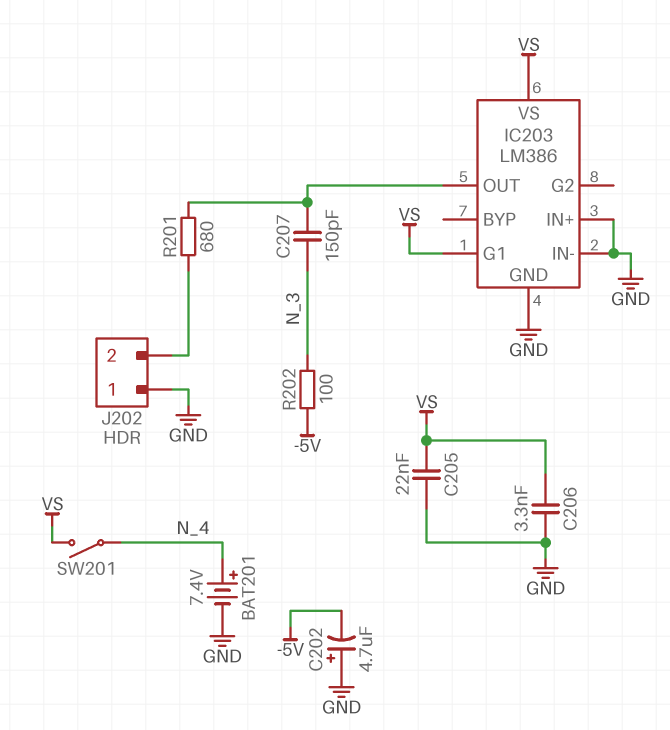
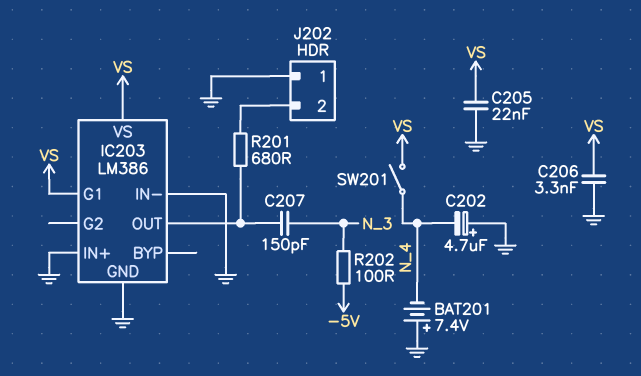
BAT201: 7.4V (plus N_4, minus GND) -> 7.4V (plus GND, minus N_4)
C202: 4.7uF (plus GND, minus -5V) -> 4.7uF (plus GND, minus N_4)

